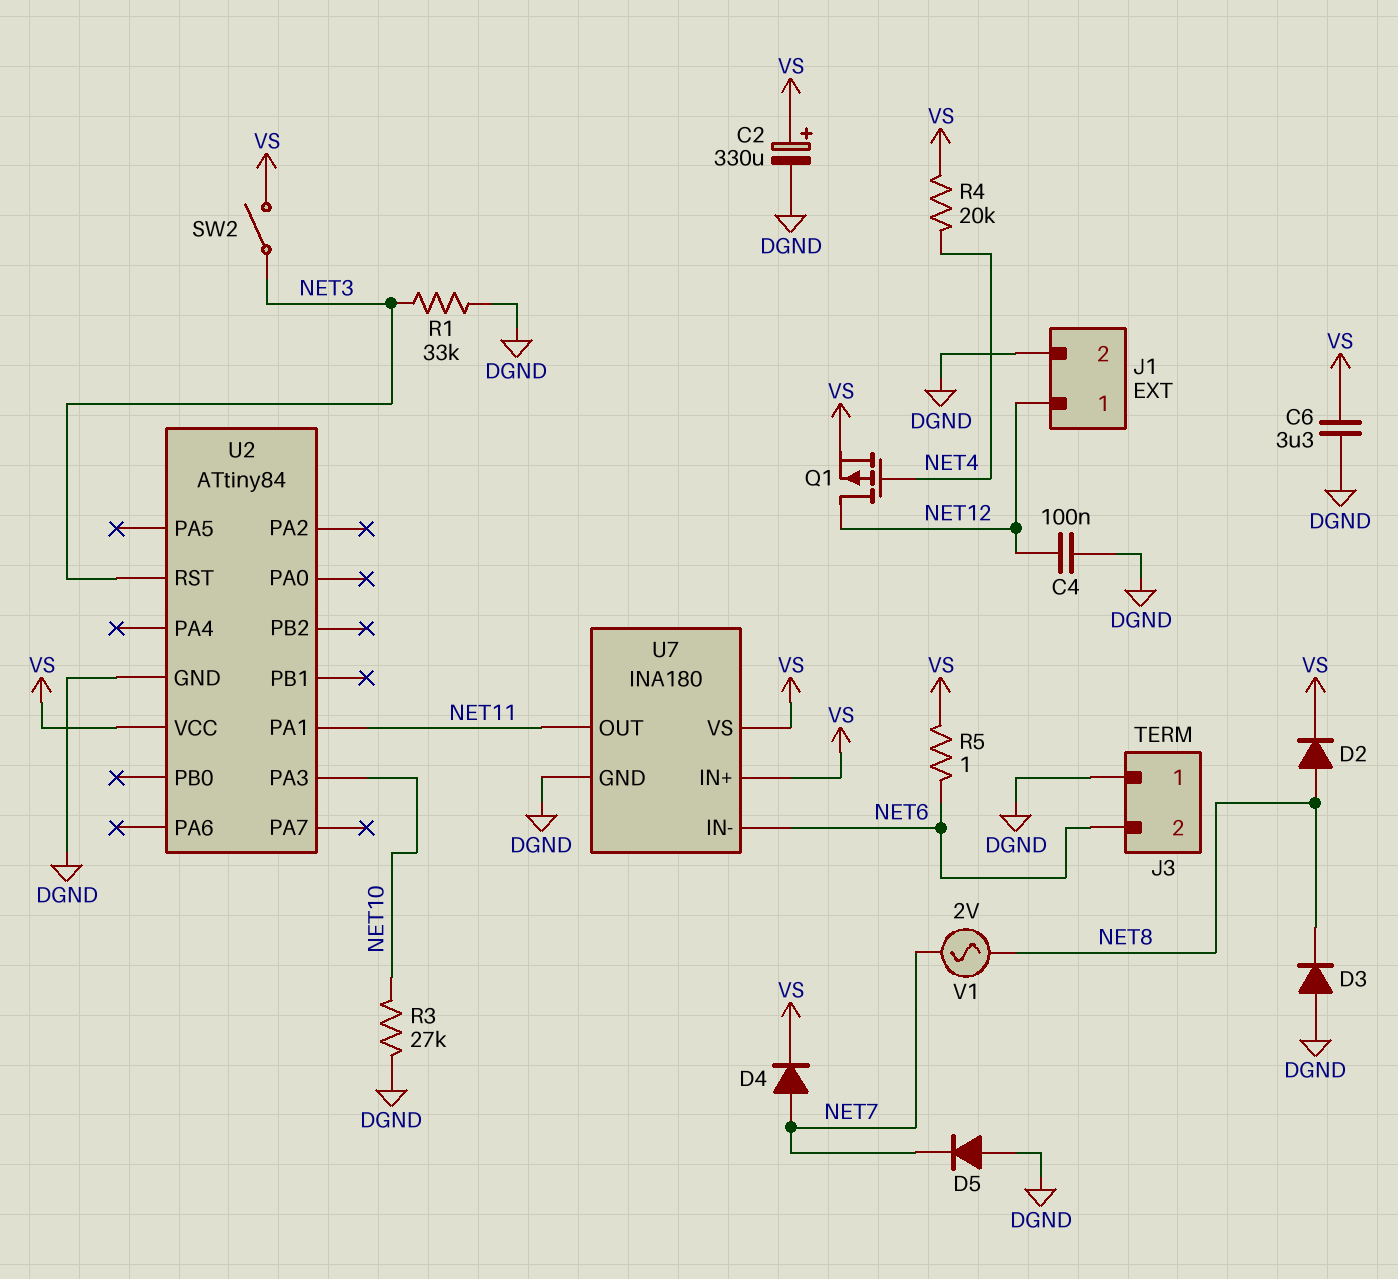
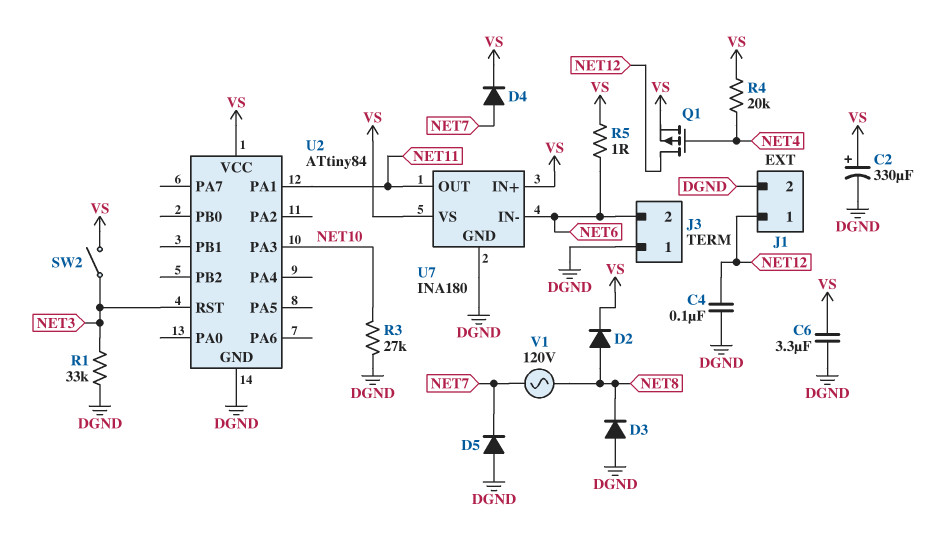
V1: AC 2V (NET7, NET8) -> AC 120V (NET7, NET8)

